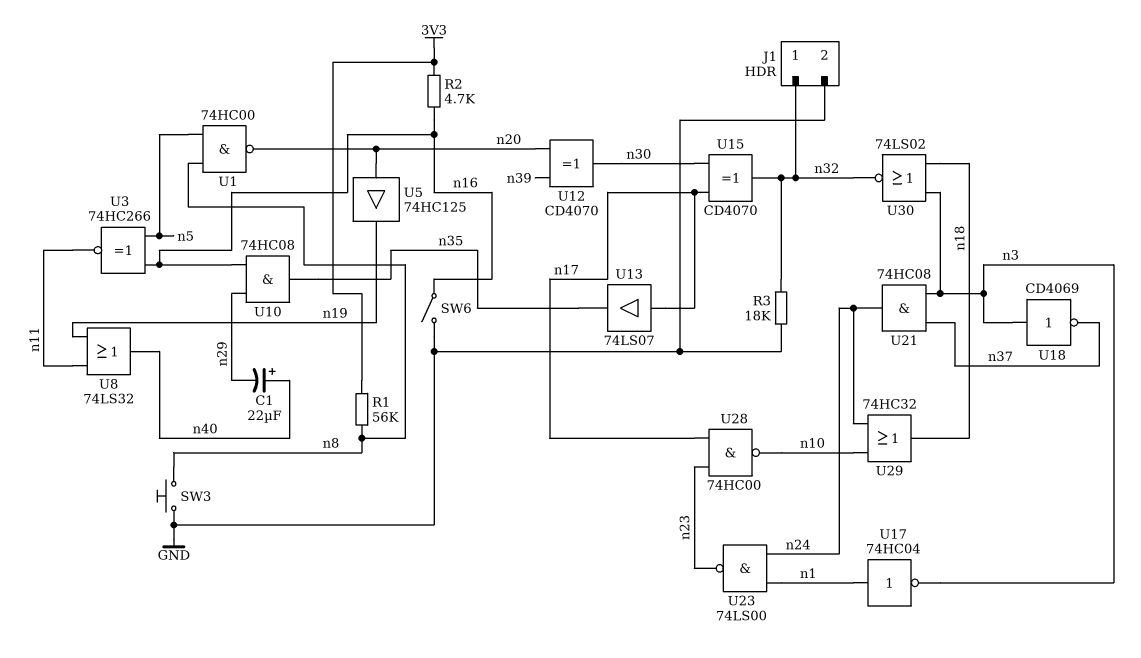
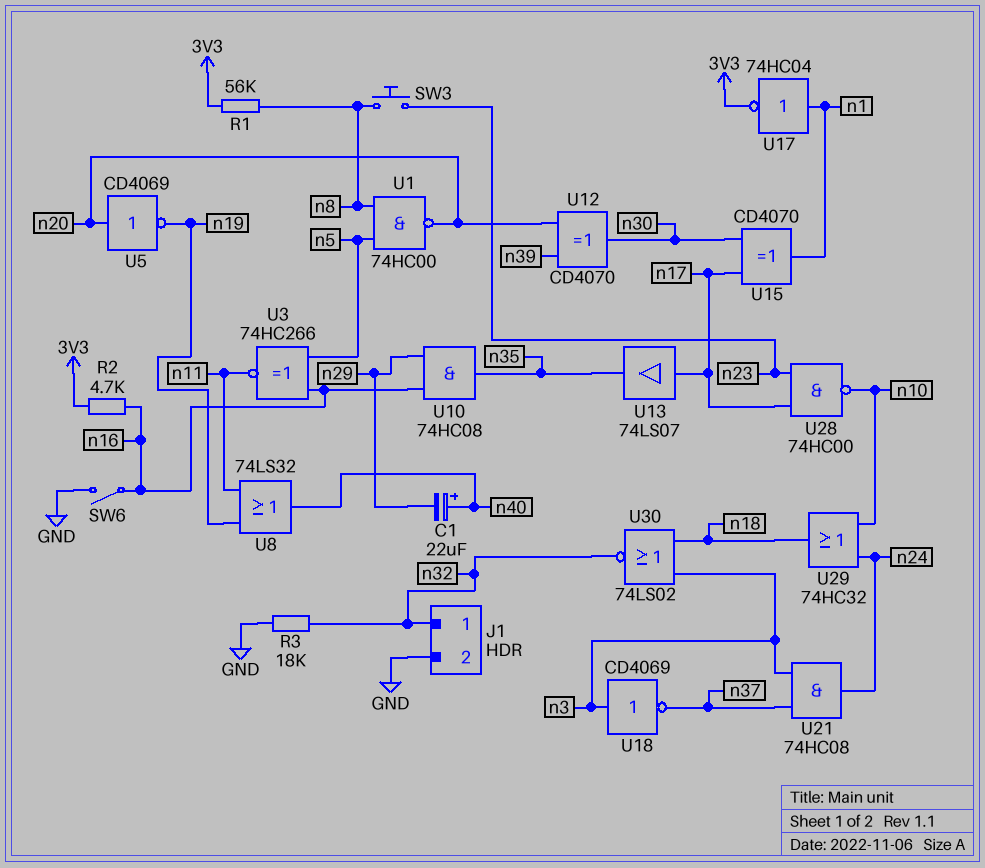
SW3: button (GND, n8) -> button (n8, n23)
U5: buffer 74HC125 (in n20, out n19) -> NOT CD4069 (in n20, out n19)
U15: XOR CD4070 (in n17, in n30, out n32) -> XOR CD4070 (in n17, in n30, out n1)
U17: NOT 74HC04 (in n1, out n3) -> NOT 74HC04 (in n1, out 3V3)
U23: NAND 74LS00 (in n1, in n24, out n23) -> none

